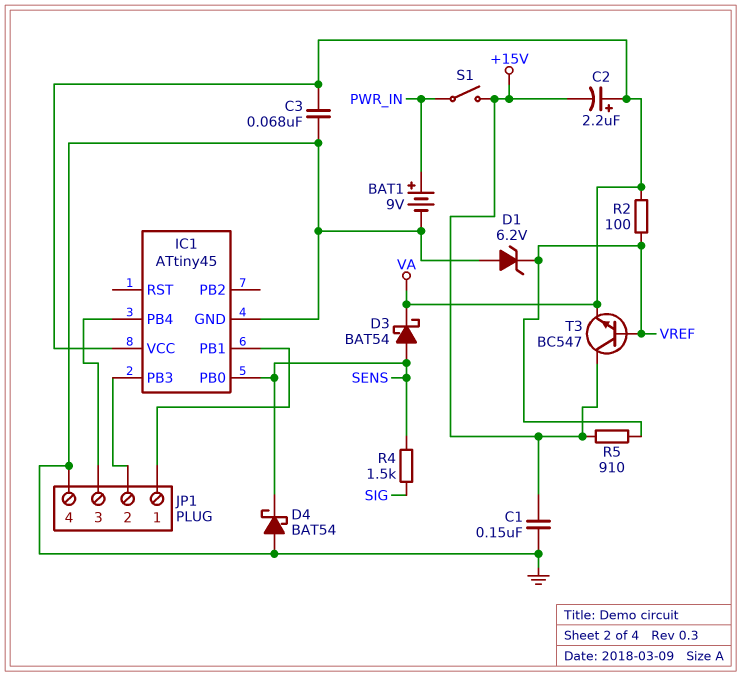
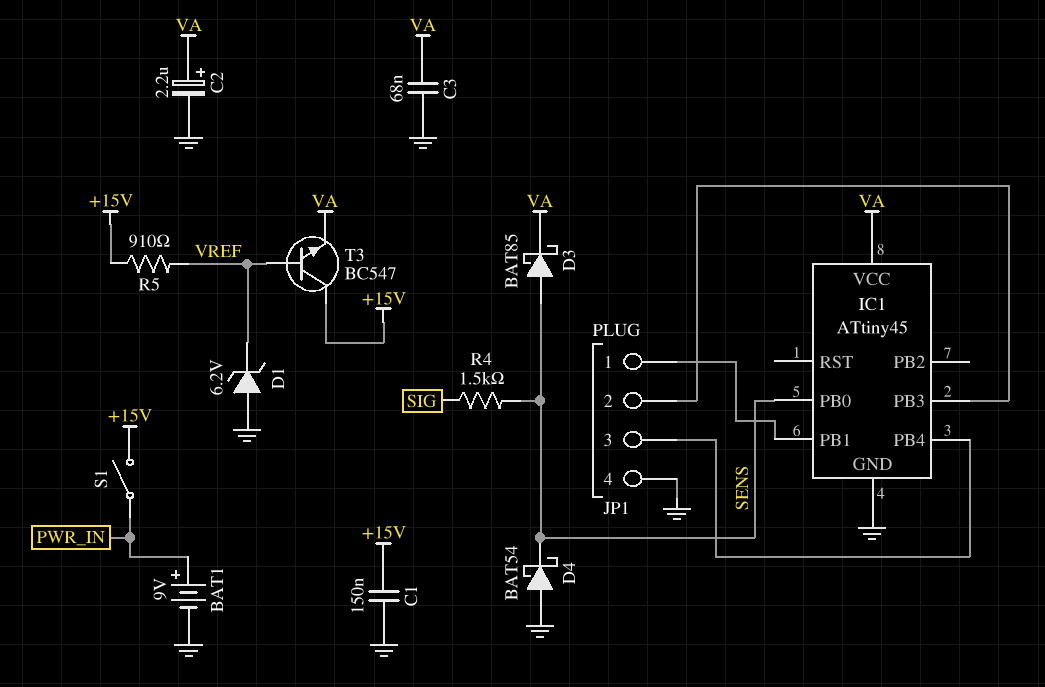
C2: 2.2uF (plus VA, minus +15V) -> 2.2uF (plus VA, minus GND)
D3: schottky BAT54 (A SENS, K VA) -> schottky BAT85 (A SENS, K VA)
R2: 100 (VA, VREF) -> none

